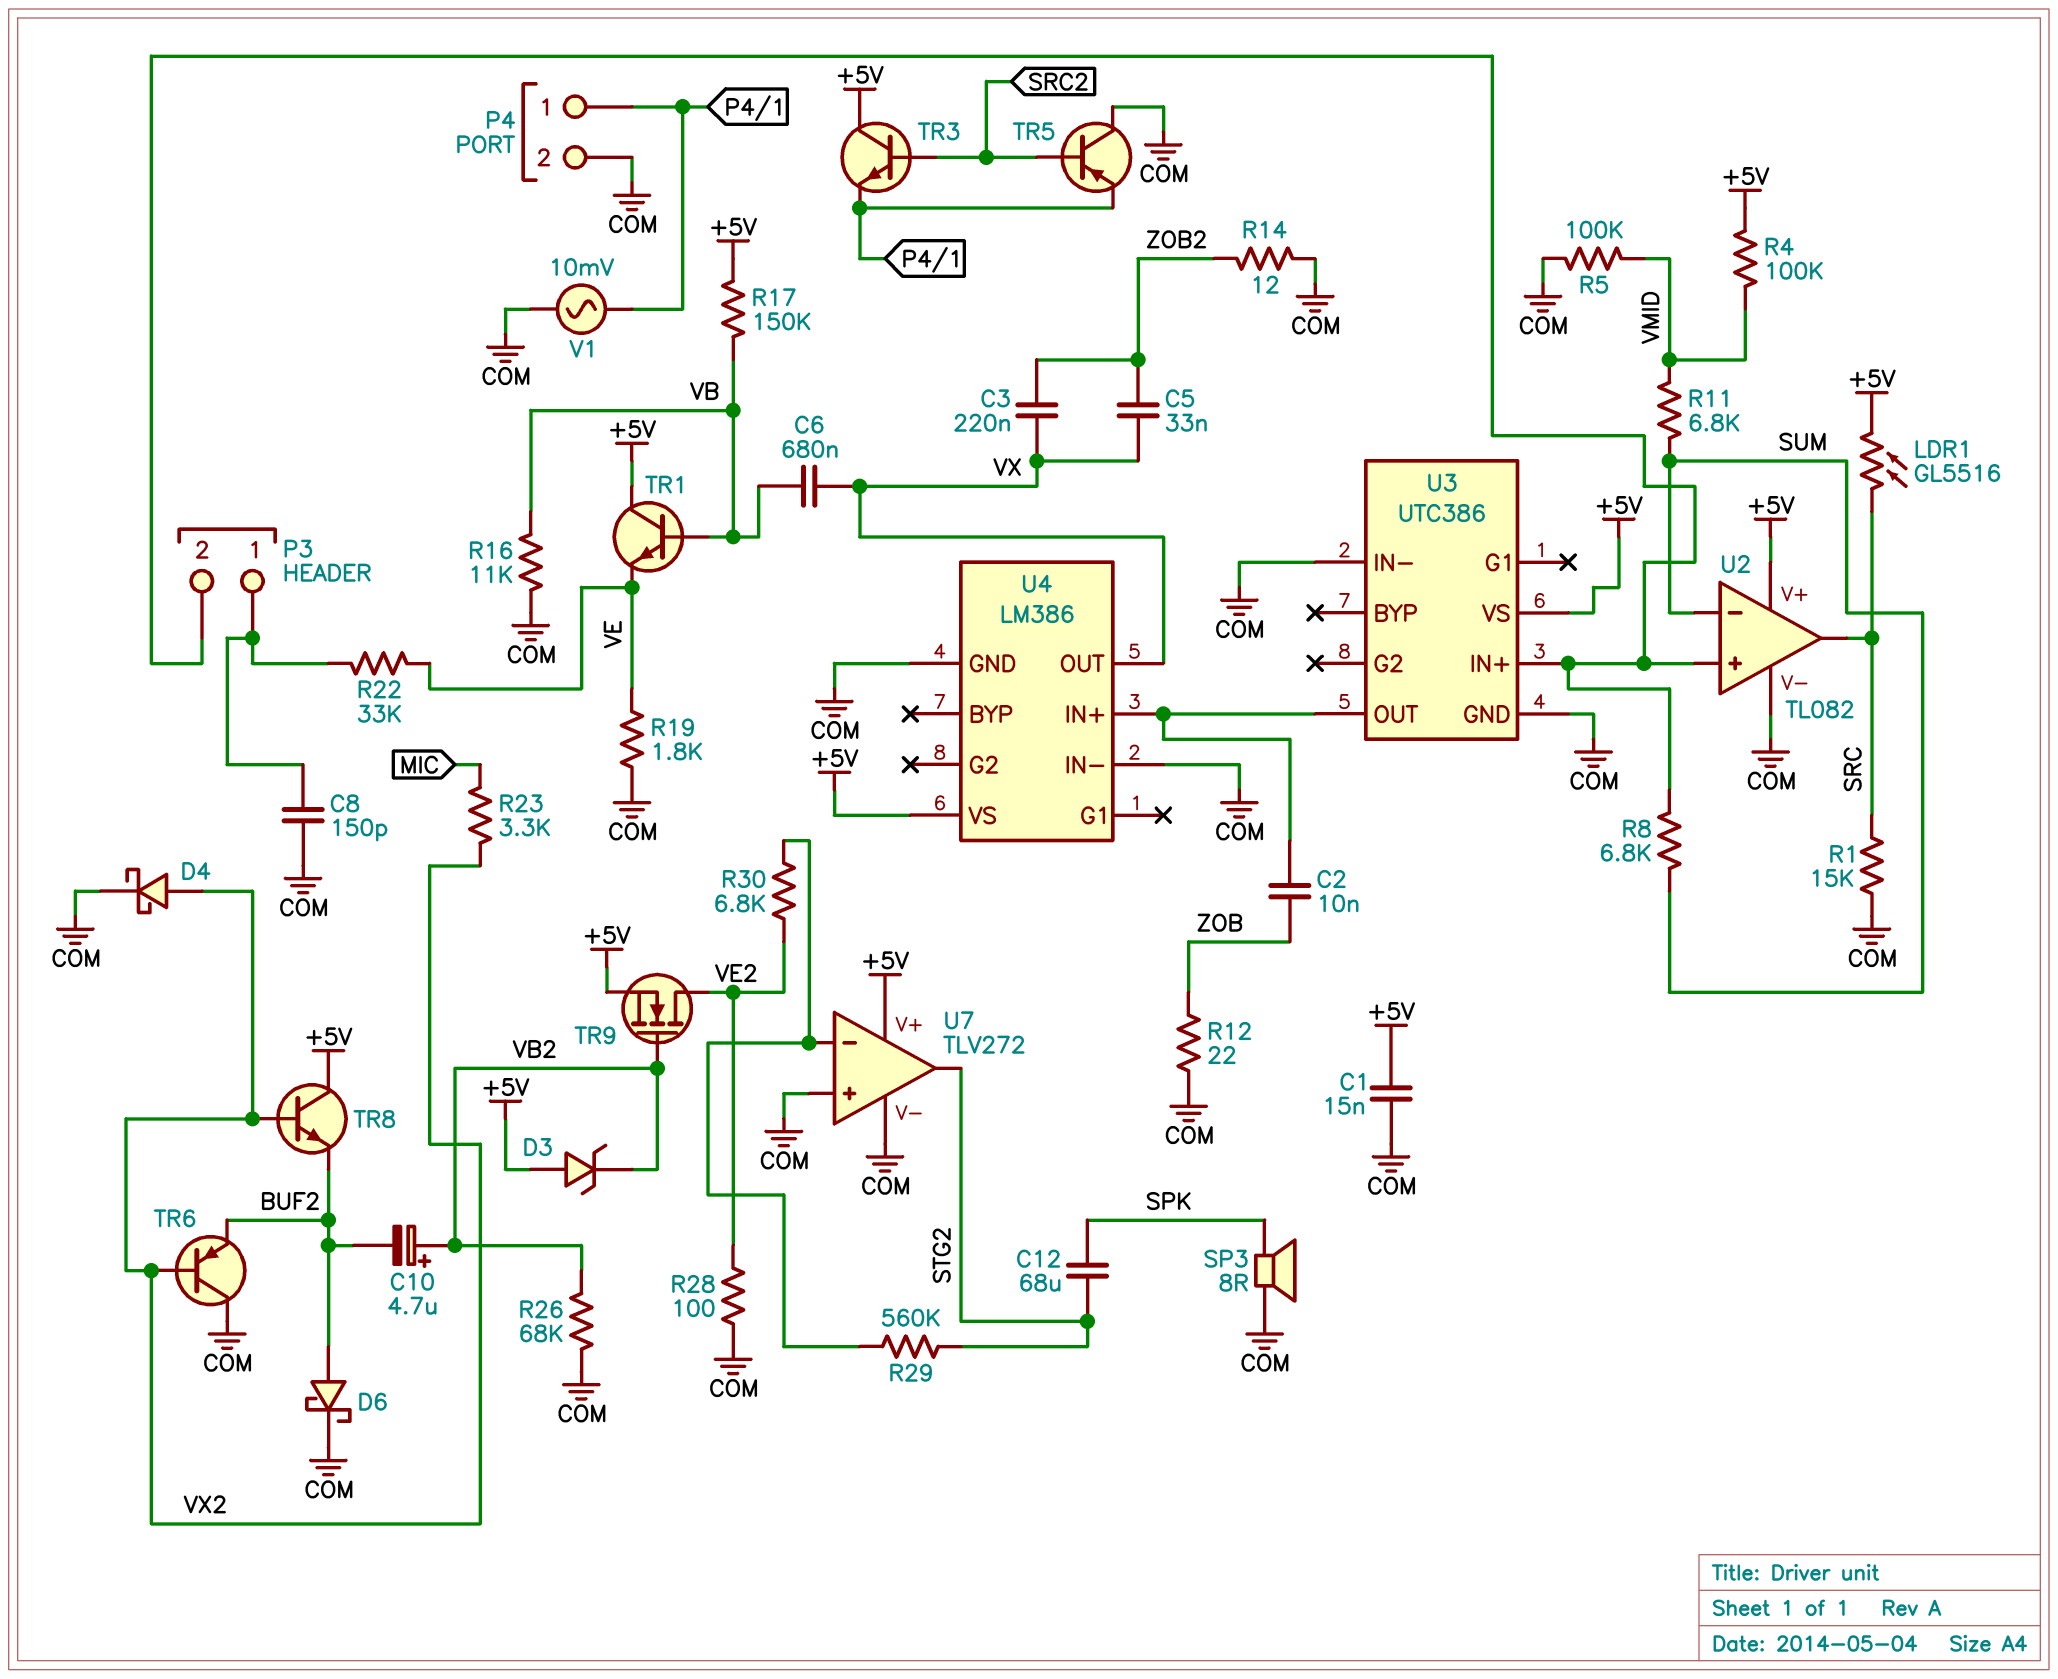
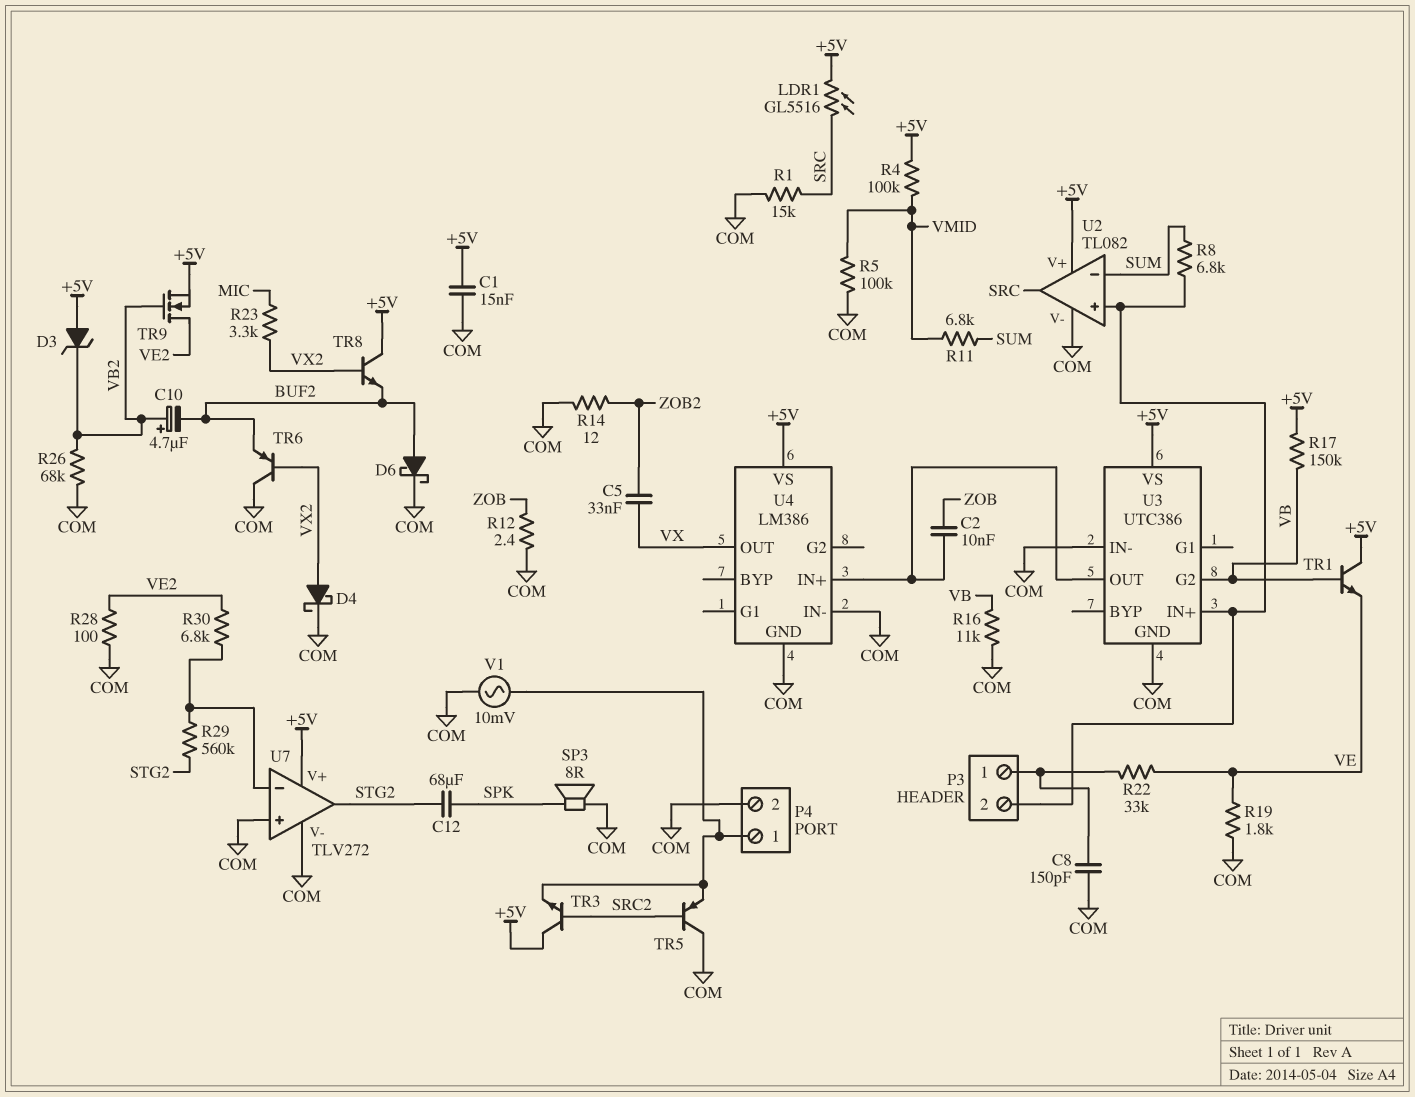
C3: 220nF (VX, ZOB2) -> none
C6: 680nF (VB, VX) -> none
R12: 22 (COM, ZOB) -> 2.4 (COM, ZOB)
U3 pin G2: none -> VB

